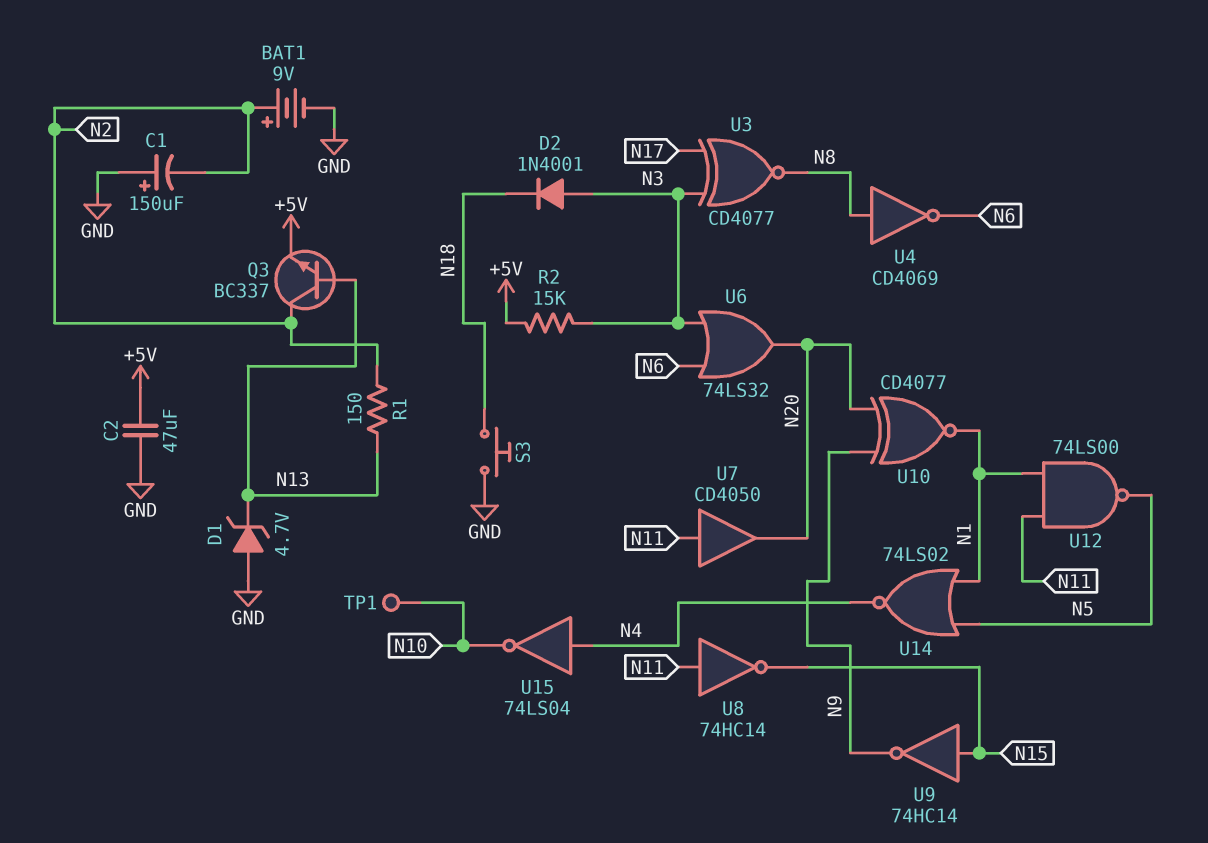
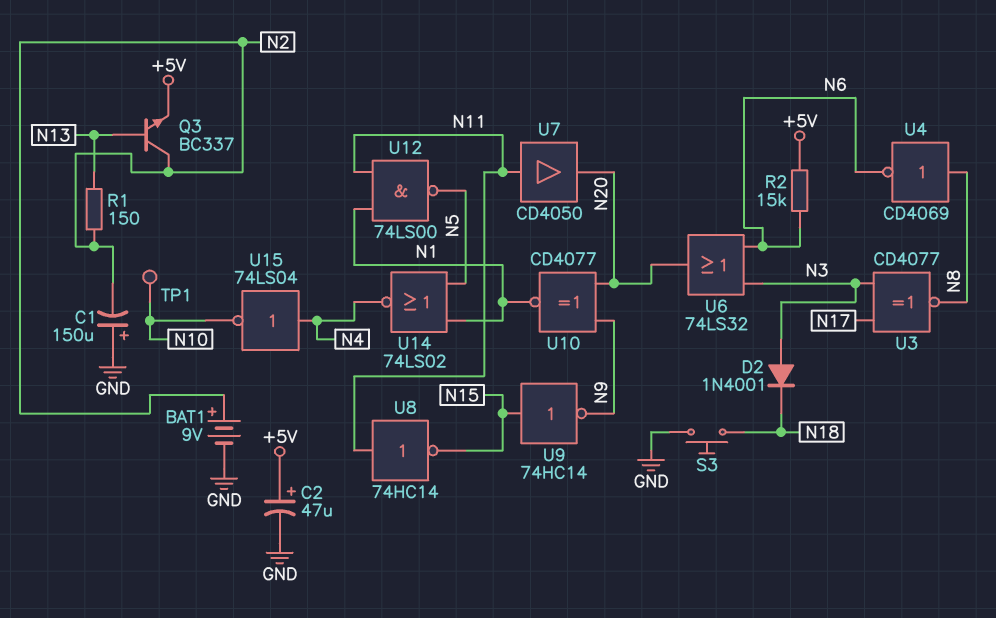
C2: 47uF (+5V, GND) -> 47uF (plus +5V, minus GND)
D1: zener 4.7V (A GND, K N13) -> none
R2: 15k (+5V, N3) -> 15k (+5V, N6)

